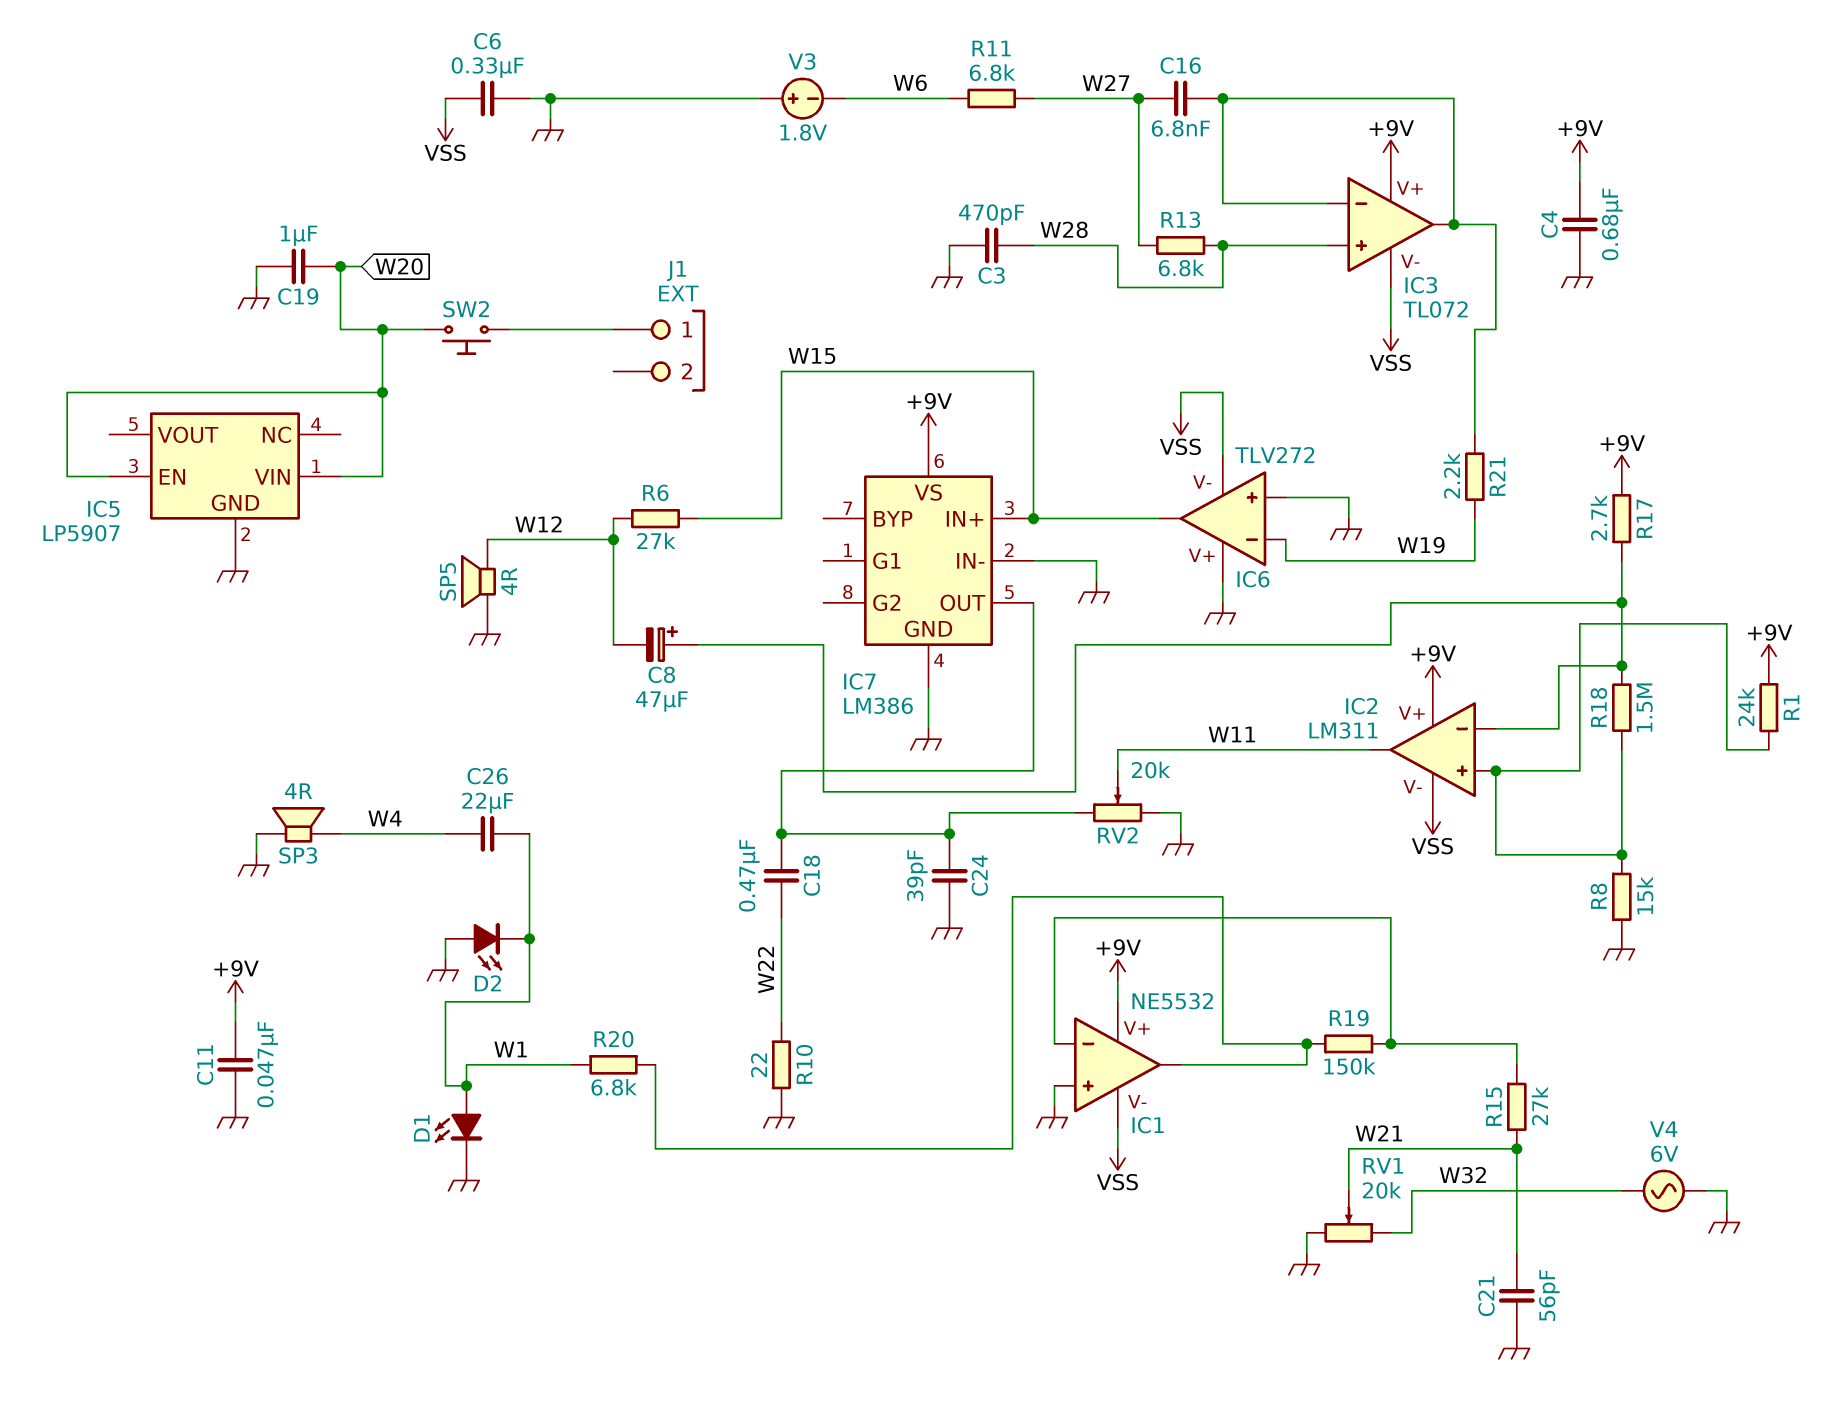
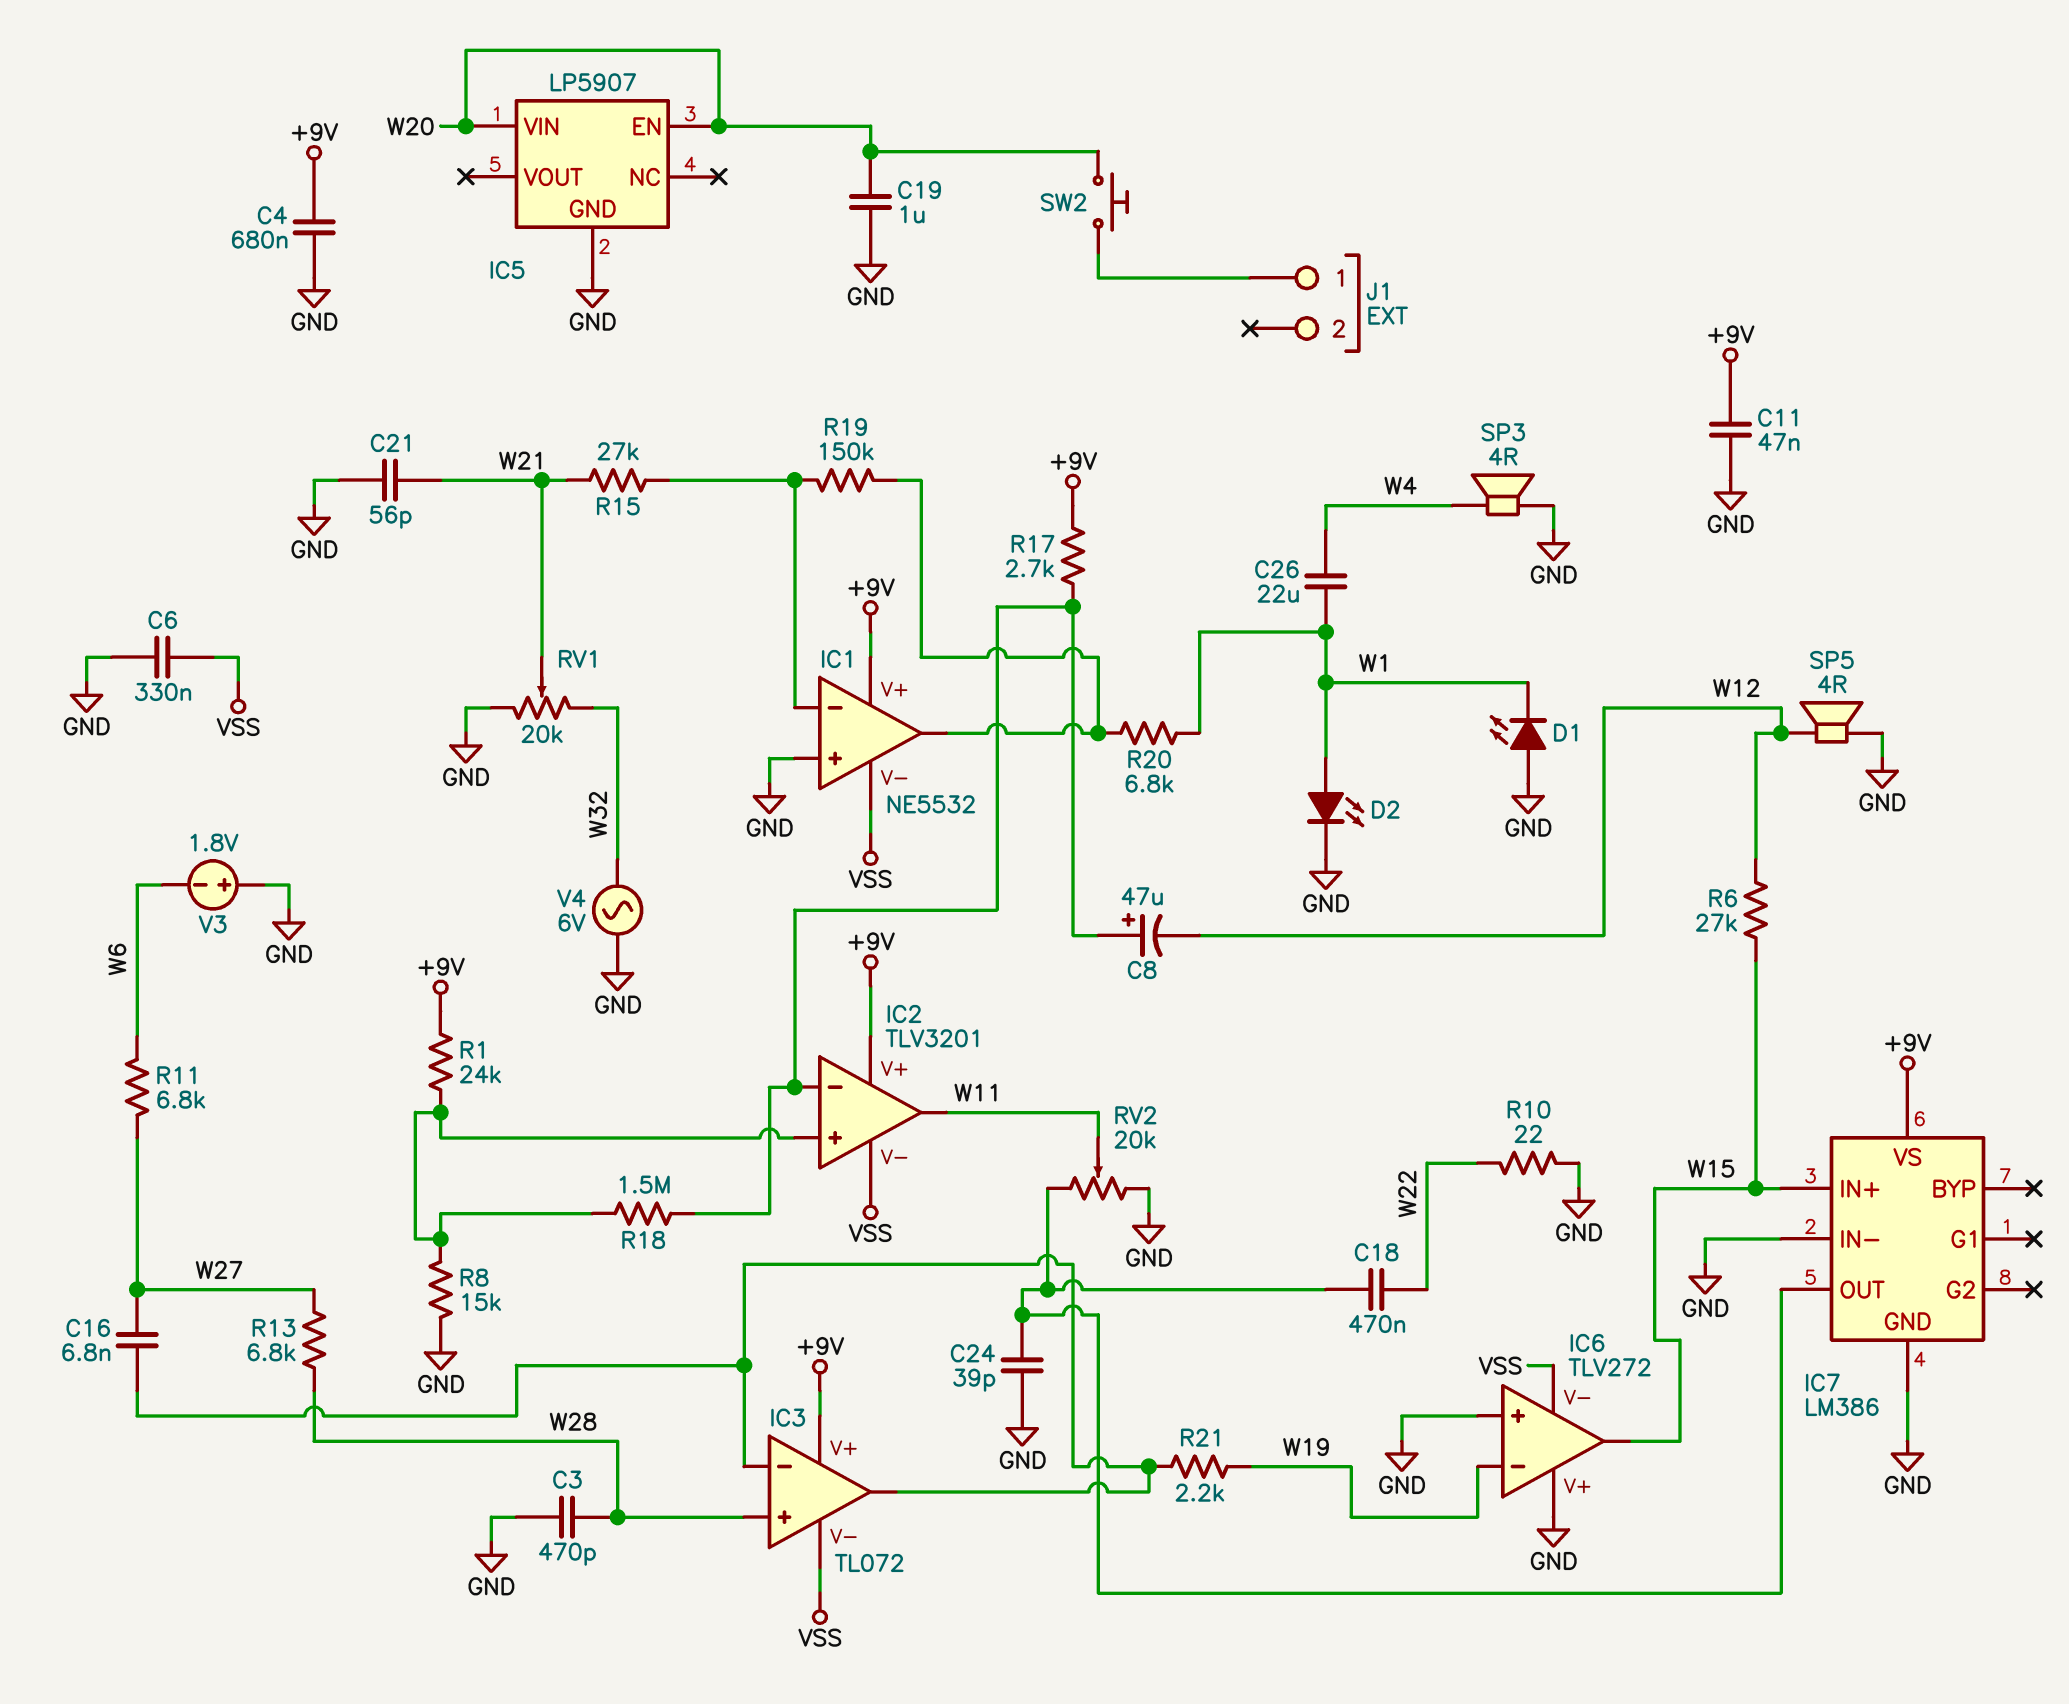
D1: LED (A W1, K GND) -> LED (A GND, K W1)
D2: LED (A GND, K W1) -> LED (A W1, K GND)
IC2: LM311 -> TLV3201

